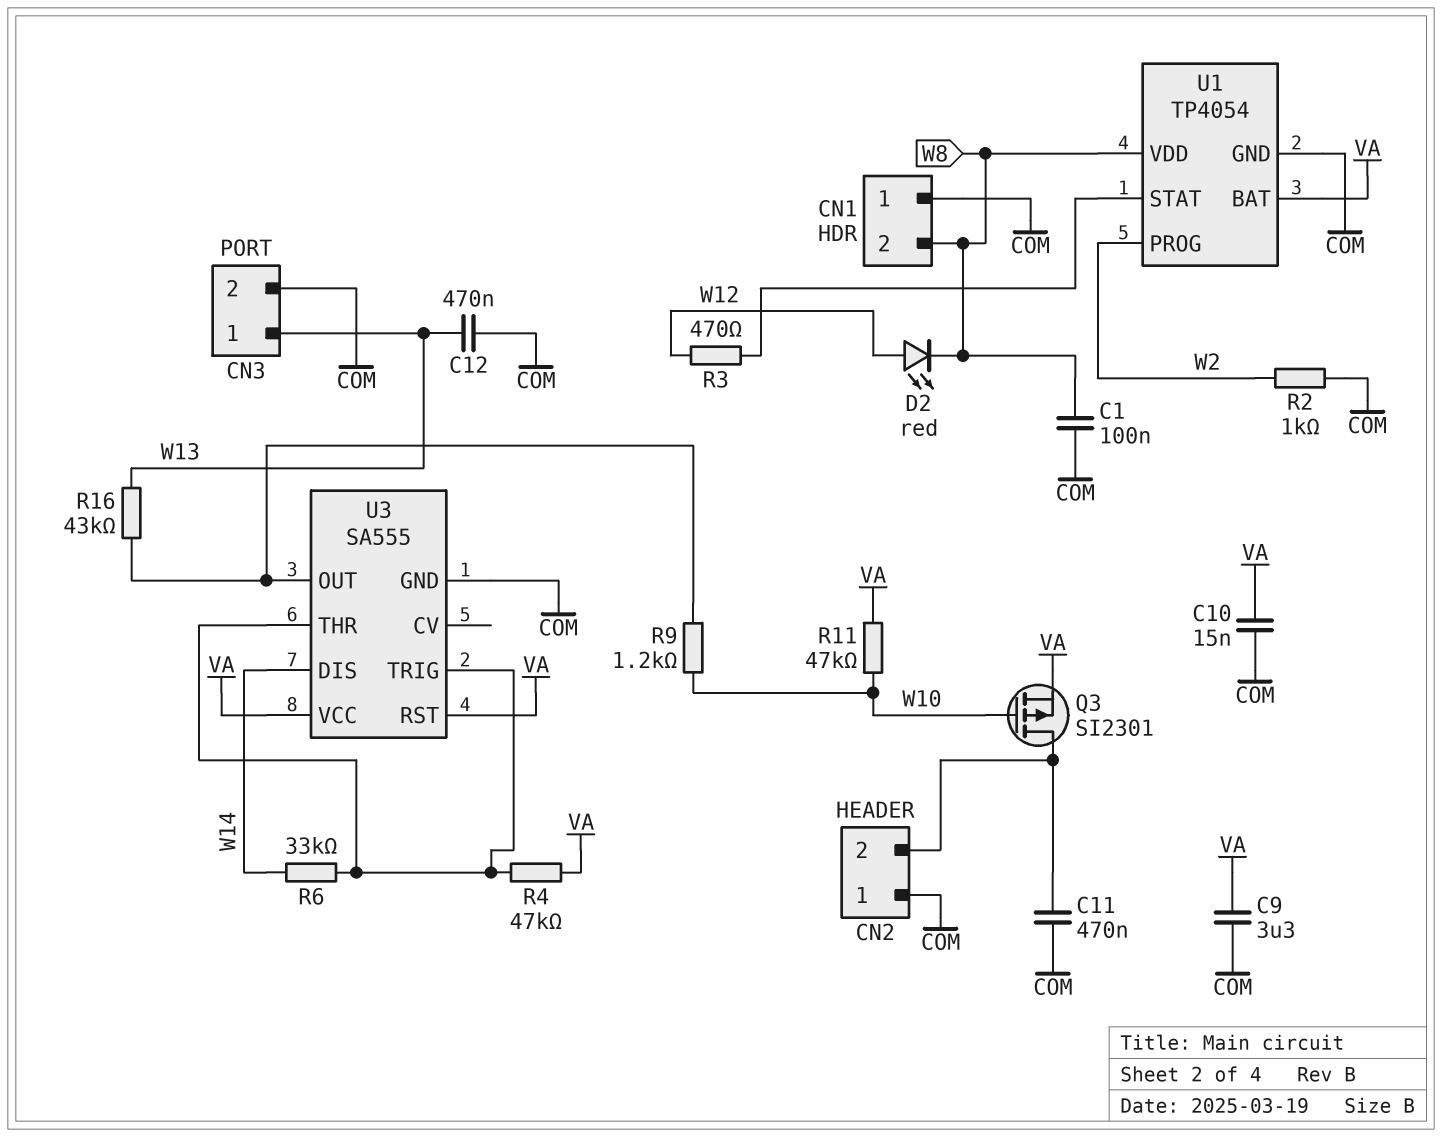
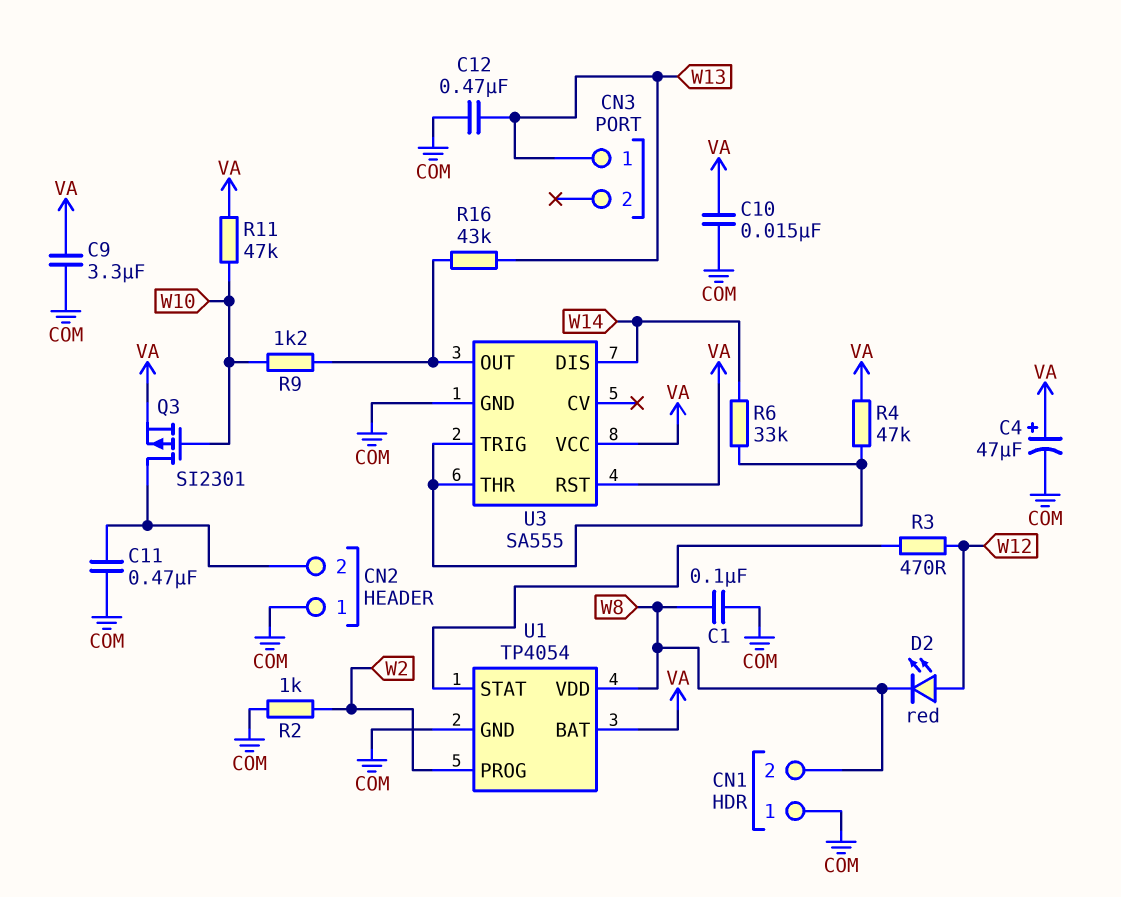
C4: none -> 47uF (plus VA, minus COM)
CN3 pin 2: COM -> none

